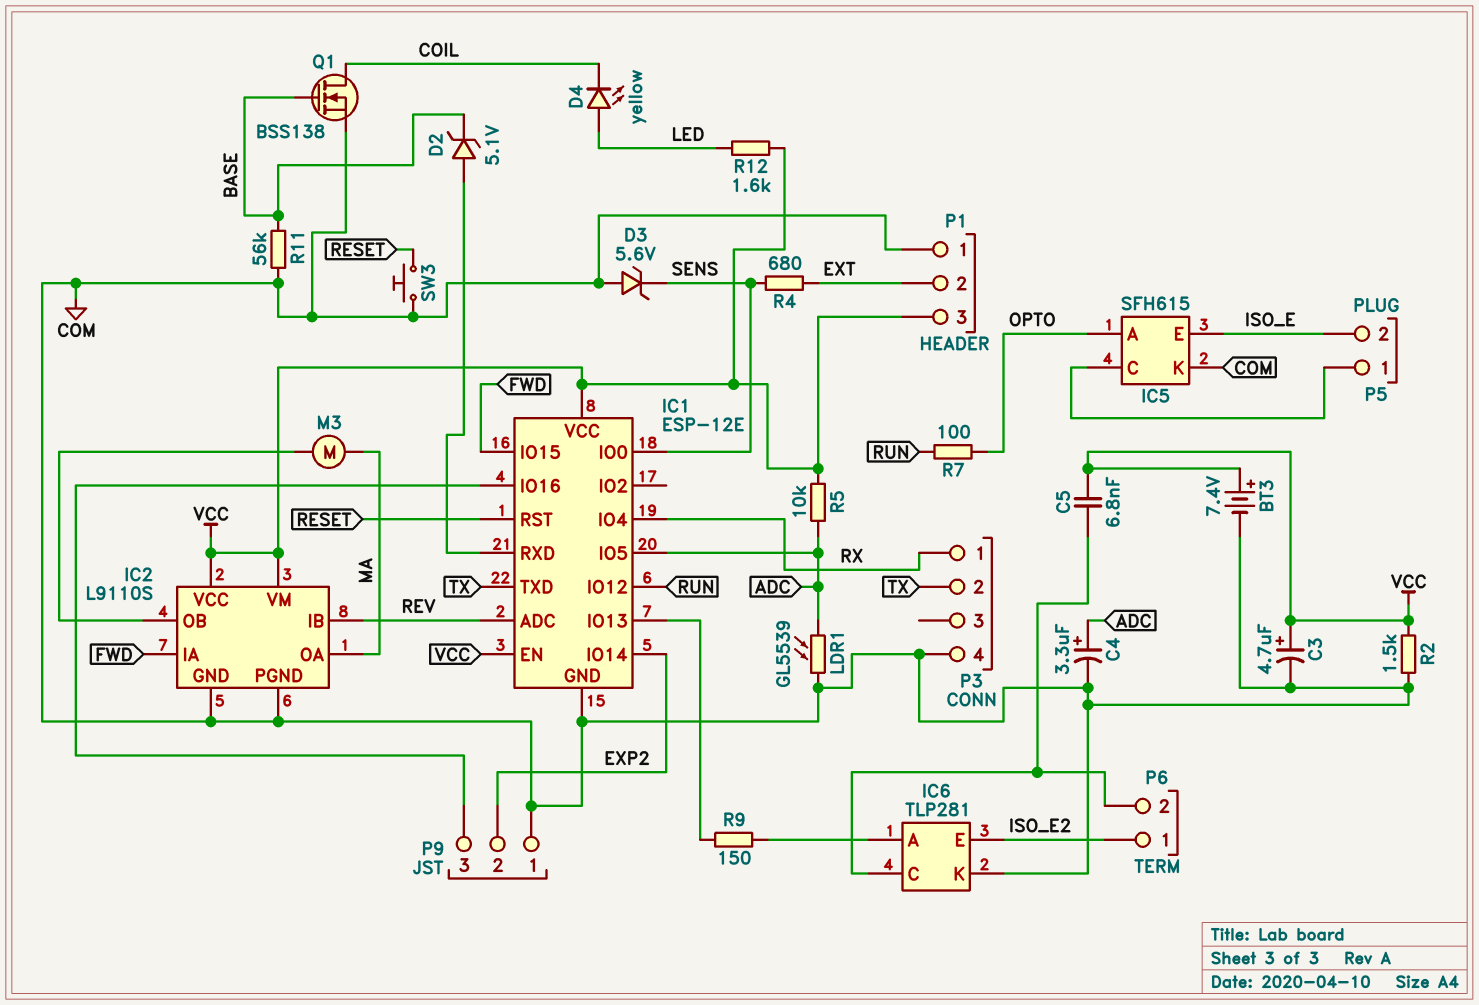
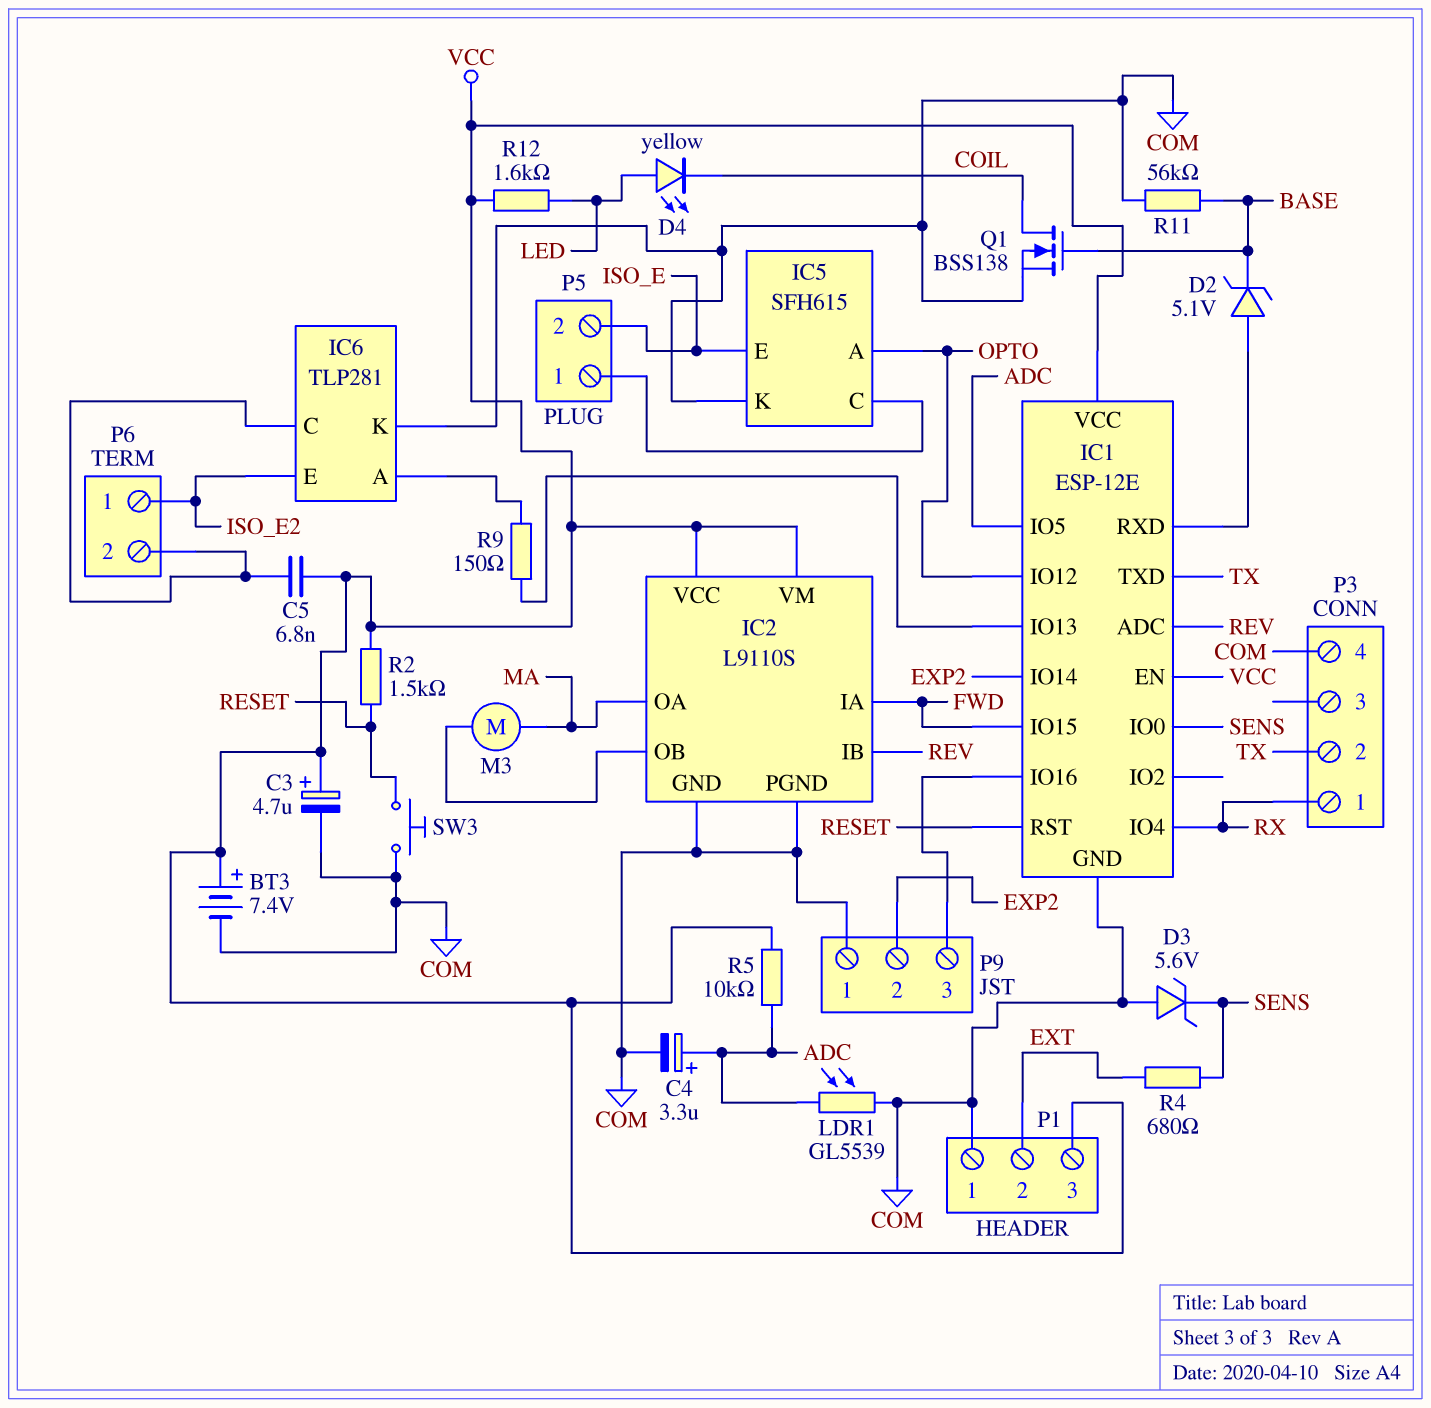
IC1 pin IO12: RUN -> OPTO
R2: 1.5k (COM, VCC) -> 1.5k (RESET, VCC)
R7: 100 (OPTO, RUN) -> none

